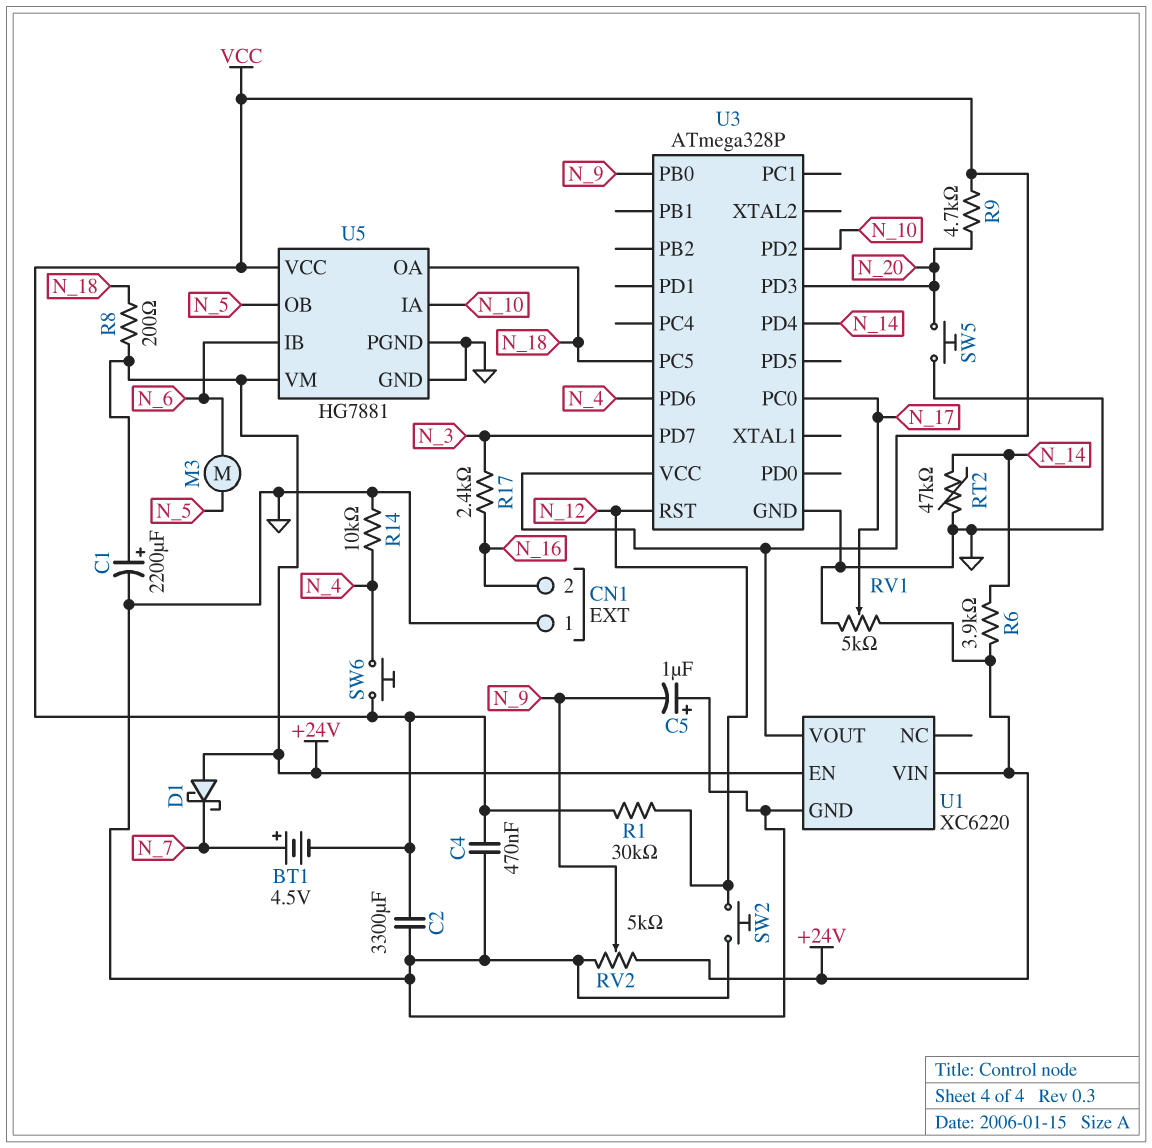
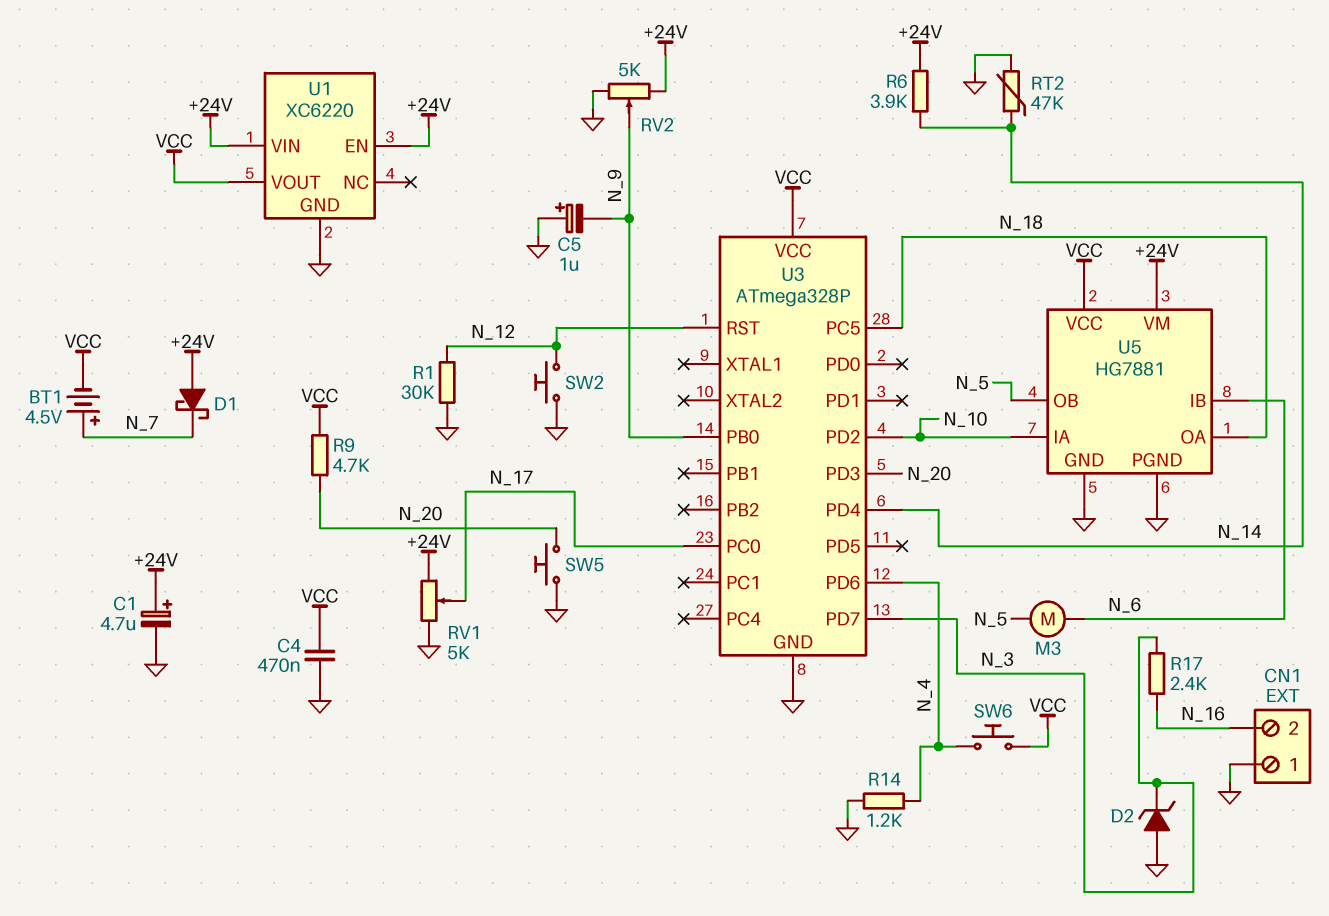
C1: 2200uF (plus +24V, minus GND) -> 4.7uF (plus +24V, minus GND)
C2: 3300uF (GND, VCC) -> none
D2: none -> zener (A GND, K N_3)
R1: 30k (N_12, VCC) -> 30k (GND, N_12)
R8: 200 (+24V, N_18) -> none
R14: 10k (GND, N_4) -> 1.2k (GND, N_4)

